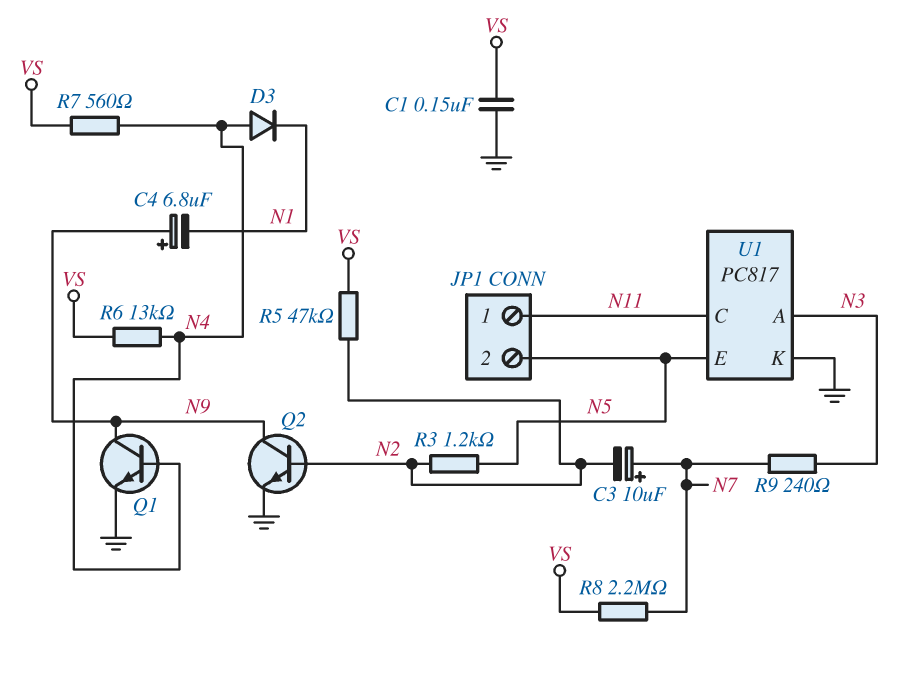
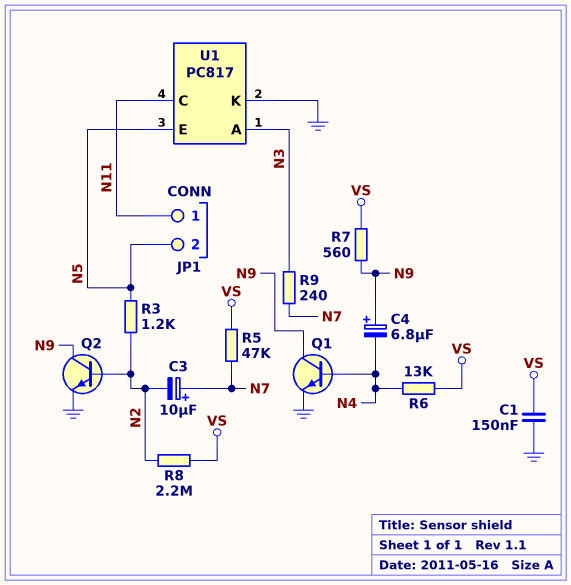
C4: 6.8uF (plus N9, minus N1) -> 6.8uF (plus N9, minus N4)
D3: diode (A N4, K N1) -> none
R5: 47k (N2, VS) -> 47k (N7, VS)
R7: 560 (N4, VS) -> 560 (N9, VS)
R8: 2.2M (N7, VS) -> 2.2M (N2, VS)

